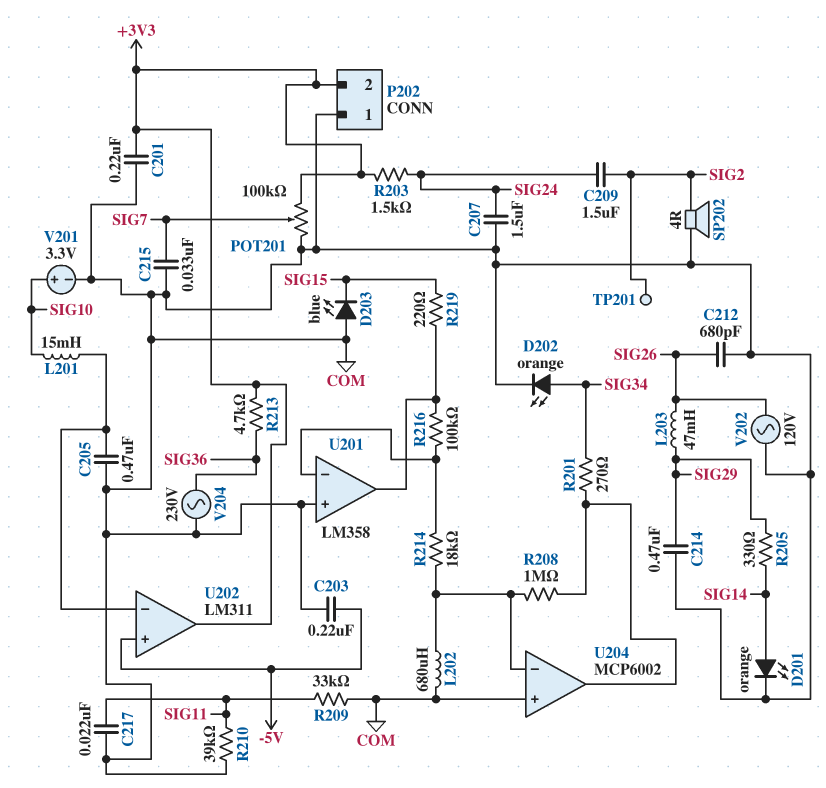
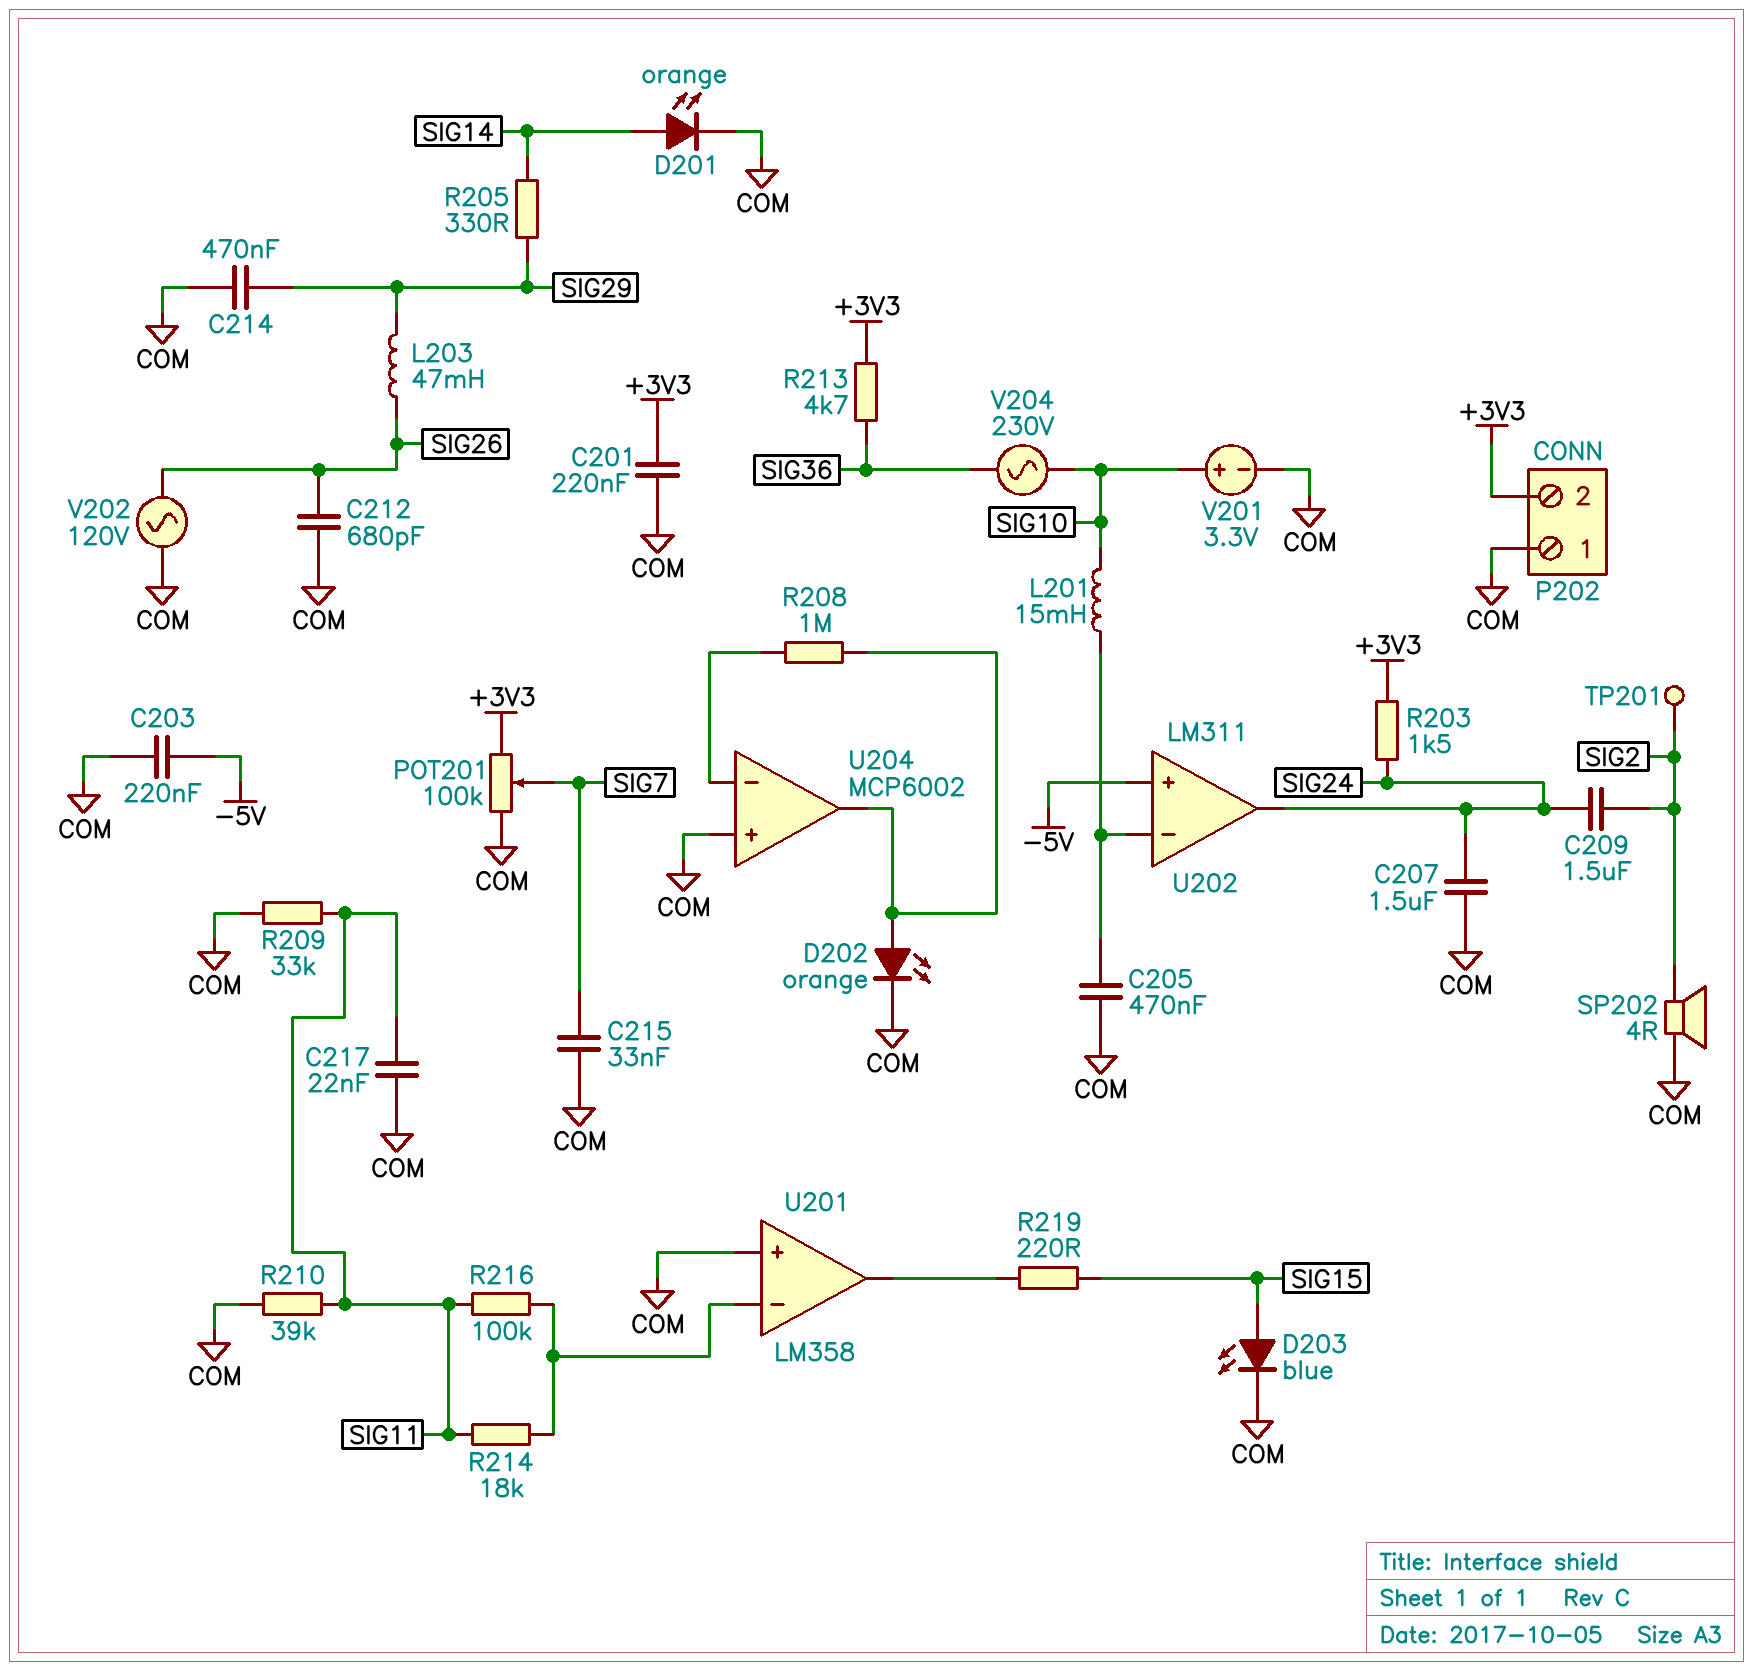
D202: LED orange (A SIG34, K COM) -> LED orange (A U204/out, K COM)
D203: LED blue (A COM, K SIG15) -> LED blue (A SIG15, K COM)
L202: 680uH (COM, U204/in-) -> none
R201: 270 (SIG34, U204/out) -> none
R214: 18k (U201/in-, U204/in-) -> 18k (SIG11, U201/in-)
R216: 100k (U201/in-, U201/out) -> 100k (SIG11, U201/in-)
U202 pin out: +3V3 -> SIG24
V204: AC 230V (COM, SIG36) -> AC 230V (SIG10, SIG36)

